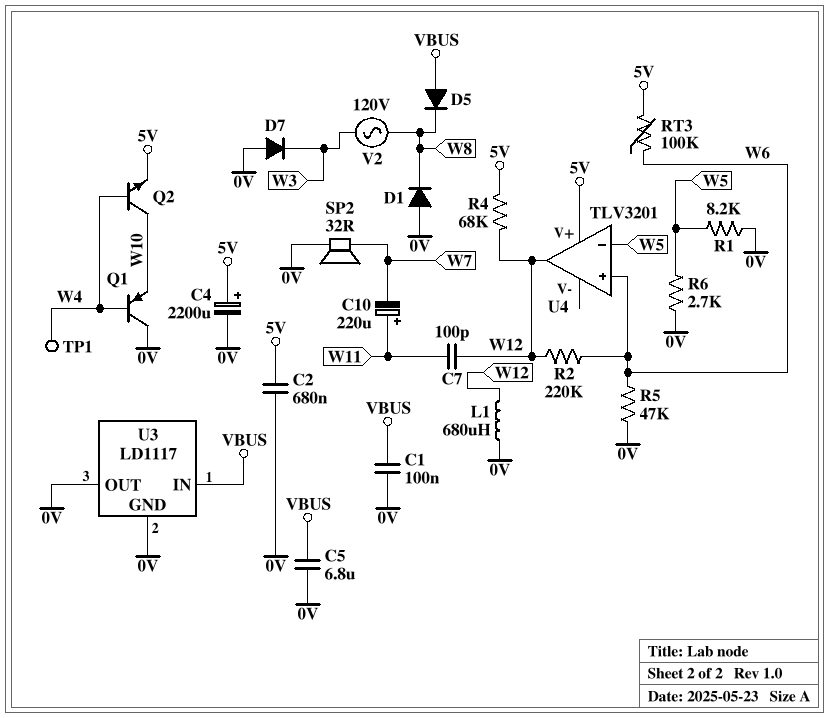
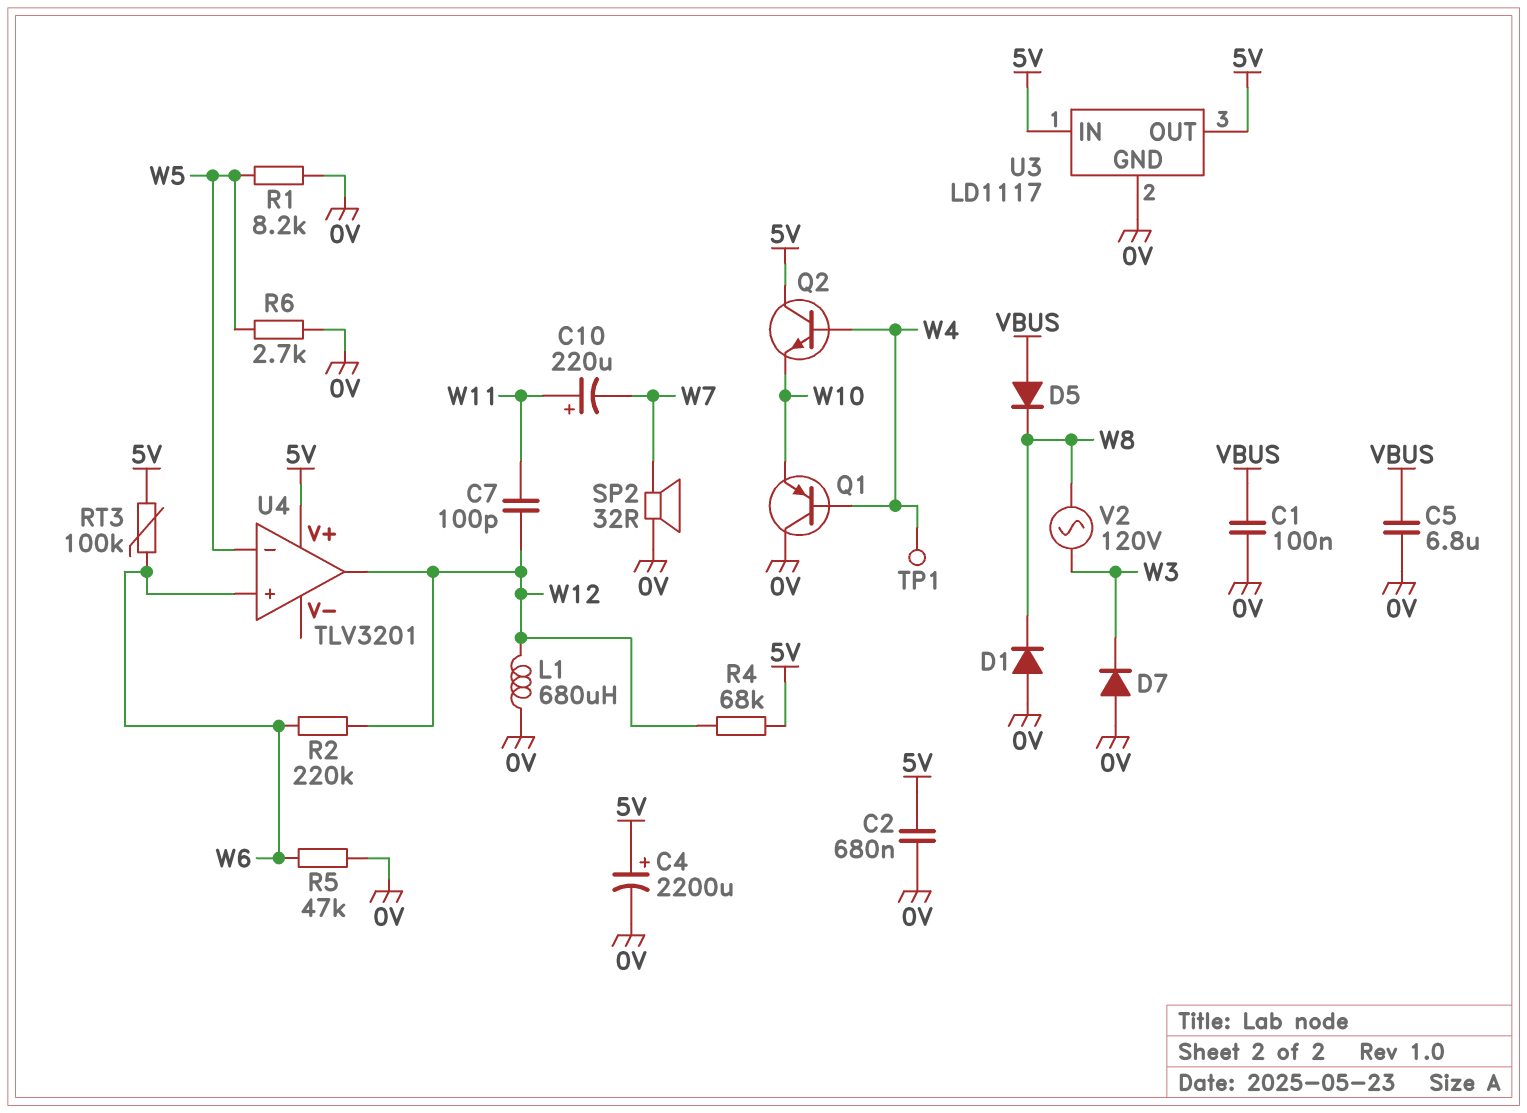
Q2: NPN (B W4, C W10, E 5V) -> NPN (B W4, C 5V, E W10)
U3 pin IN: VBUS -> 5V
U3 pin OUT: 0V -> 5V

